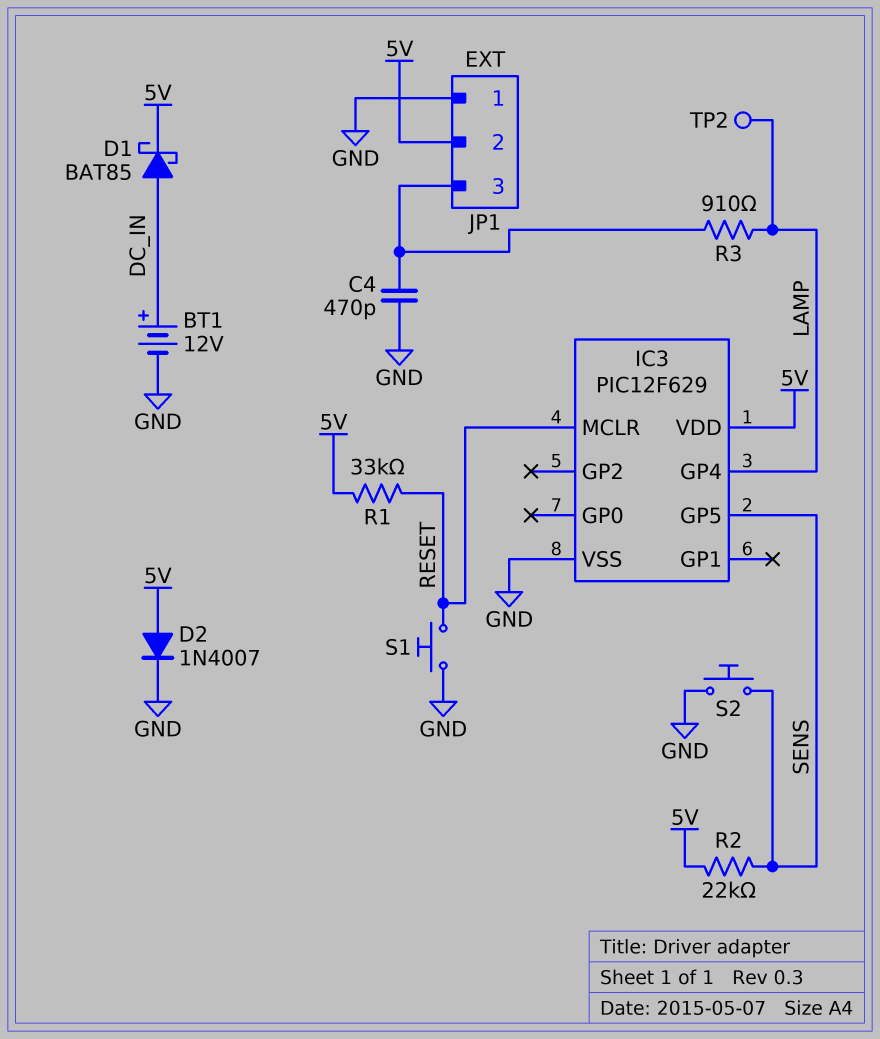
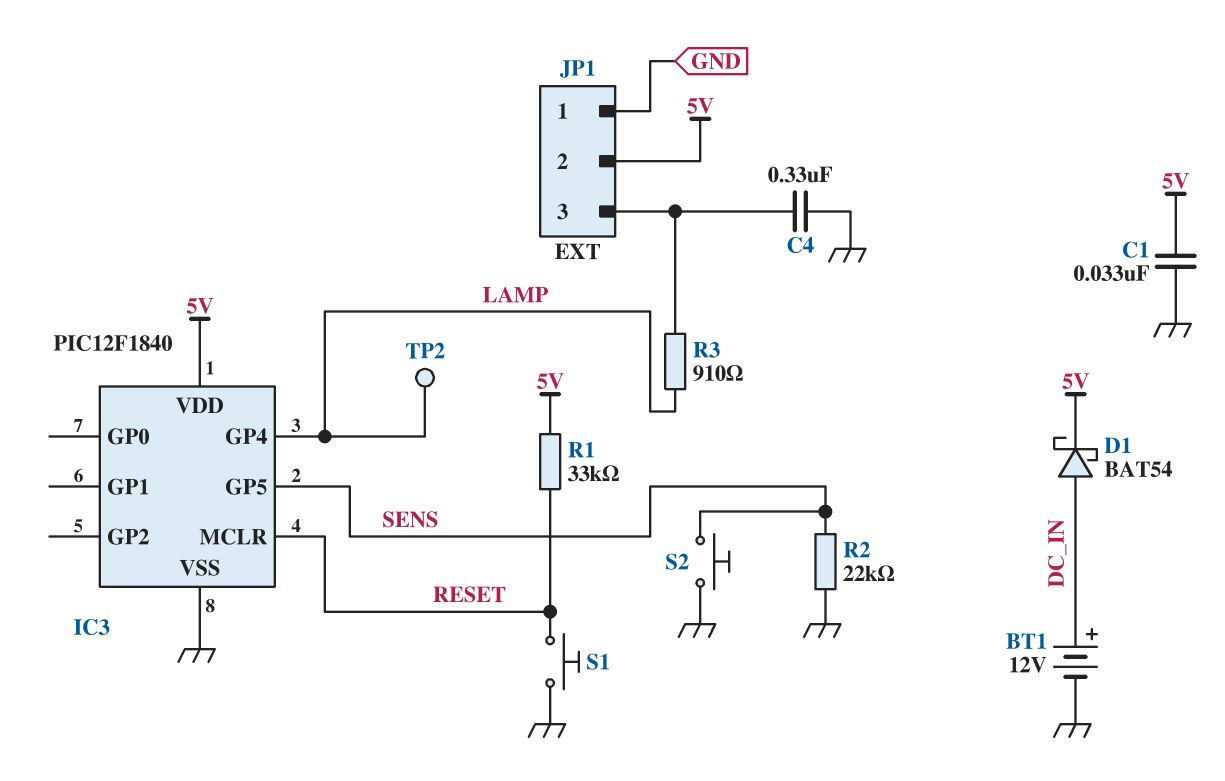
C1: none -> 33nF (5V, GND)
C4: 470pF (GND, JP1/3) -> 330nF (GND, JP1/3)
D1: schottky BAT85 (A DC_IN, K 5V) -> schottky BAT54 (A DC_IN, K 5V)
D2: diode 1N4007 (A 5V, K GND) -> none
IC3: PIC12F629 -> PIC12F1840
R2: 22k (5V, SENS) -> 22k (GND, SENS)

